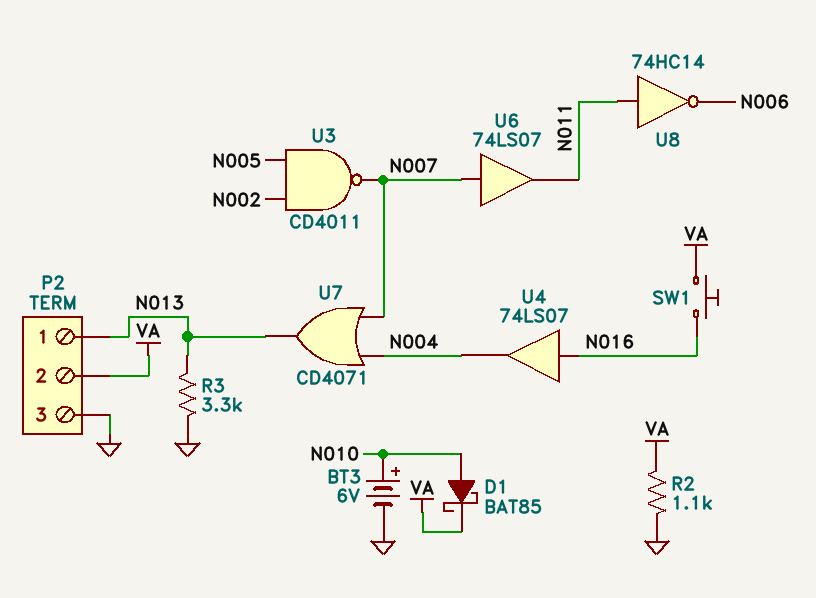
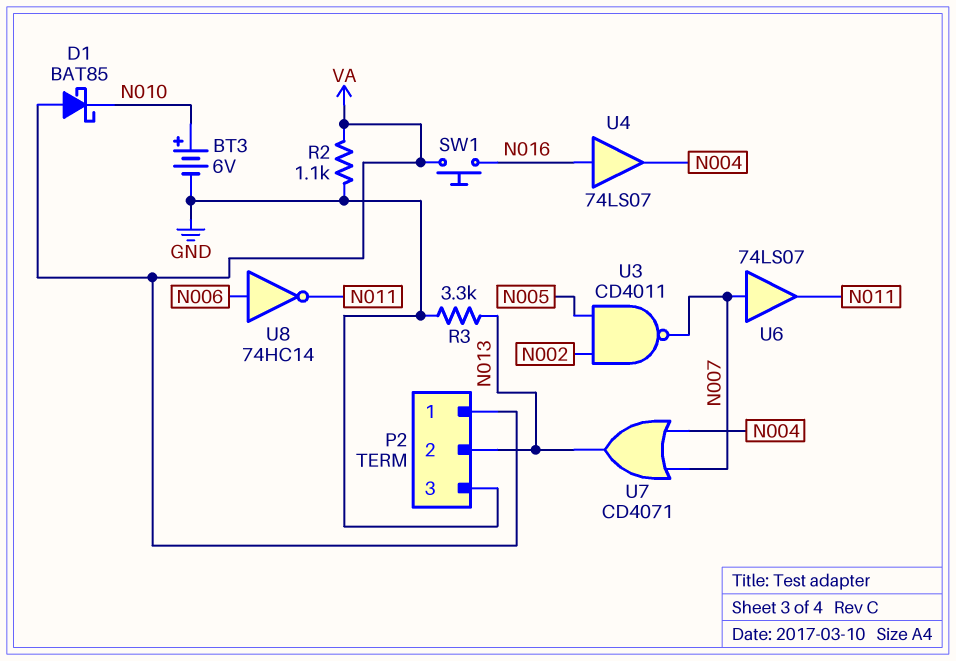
D1: schottky BAT85 (A N010, K VA) -> schottky BAT85 (A VA, K N010)
P2 pin 1: N013 -> VA
P2 pin 2: VA -> N013
U8: NOT 74HC14 (in N011, out N006) -> NOT 74HC14 (in N006, out N011)

